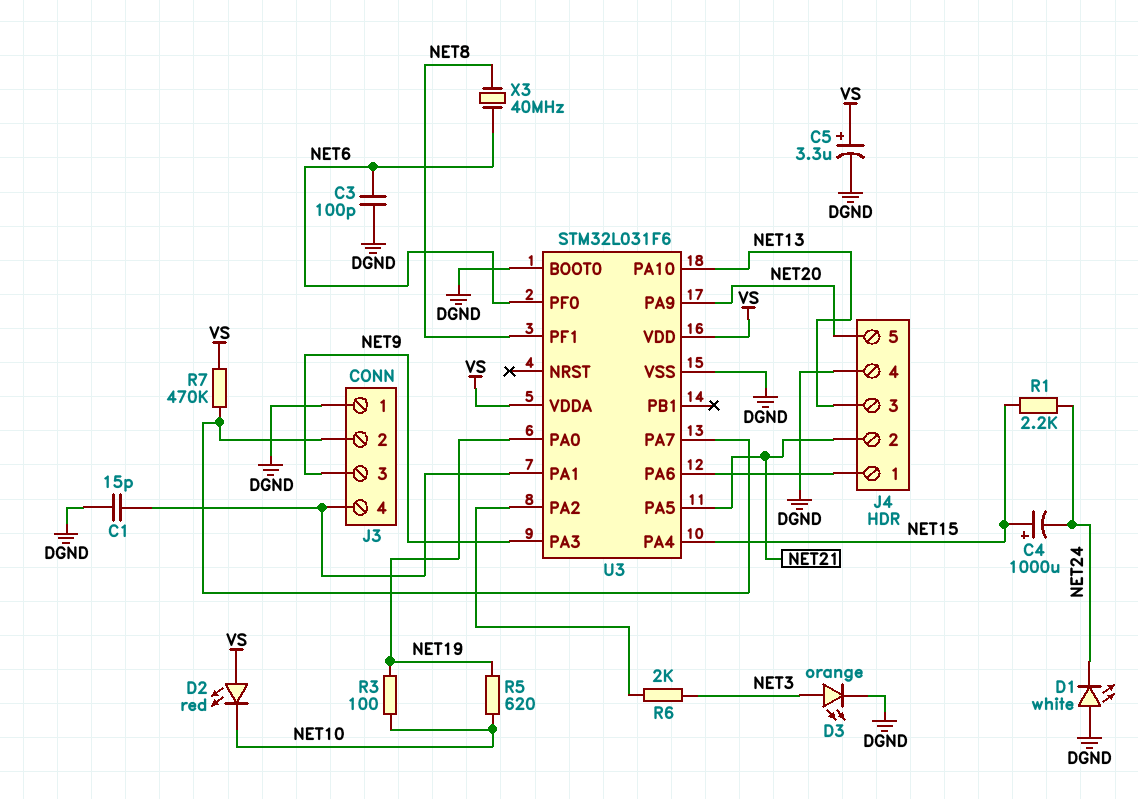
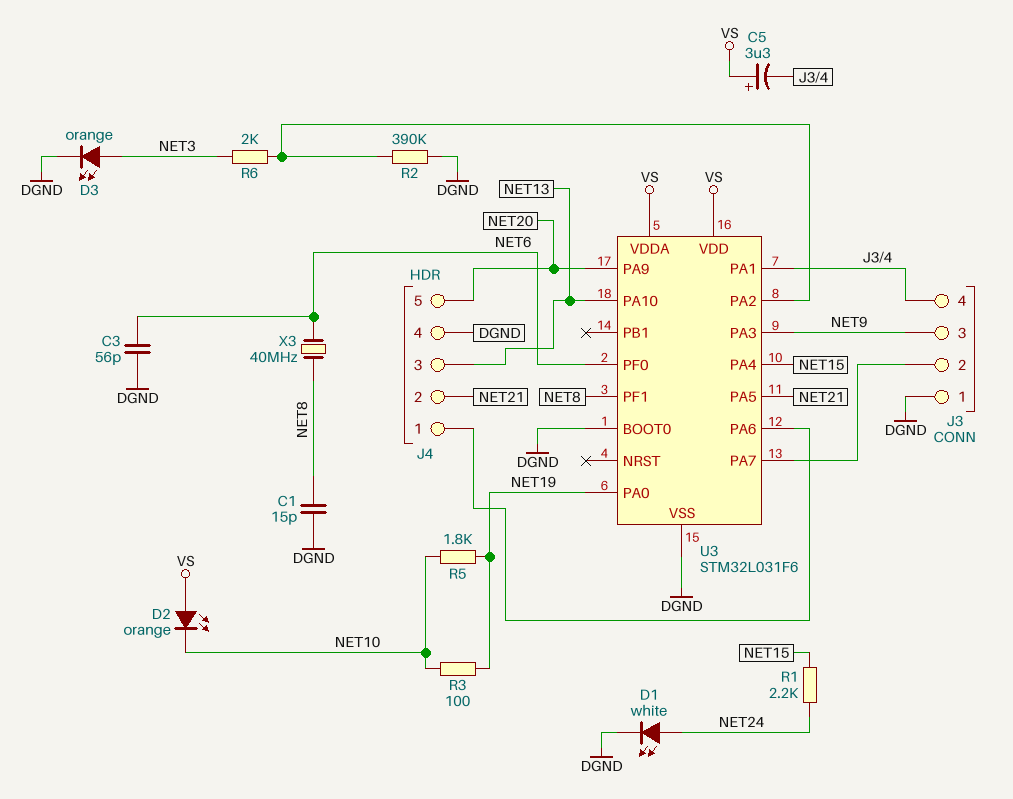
C1: 15pF (DGND, J3/4) -> 15pF (DGND, NET8)
C3: 100pF (DGND, NET6) -> 56pF (DGND, NET6)
C4: 1000uF (plus NET15, minus NET24) -> none
C5: 3.3uF (plus VS, minus DGND) -> 3.3uF (plus VS, minus J3/4)
D1: LED white (A DGND, K NET24) -> LED white (A NET24, K DGND)
D2: LED red (A VS, K NET10) -> LED orange (A VS, K NET10)
R2: none -> 390k (DGND, U3/PA2)
R5: 620 (NET10, NET19) -> 1.8k (NET10, NET19)
R7: 470k (J3/2, VS) -> none

